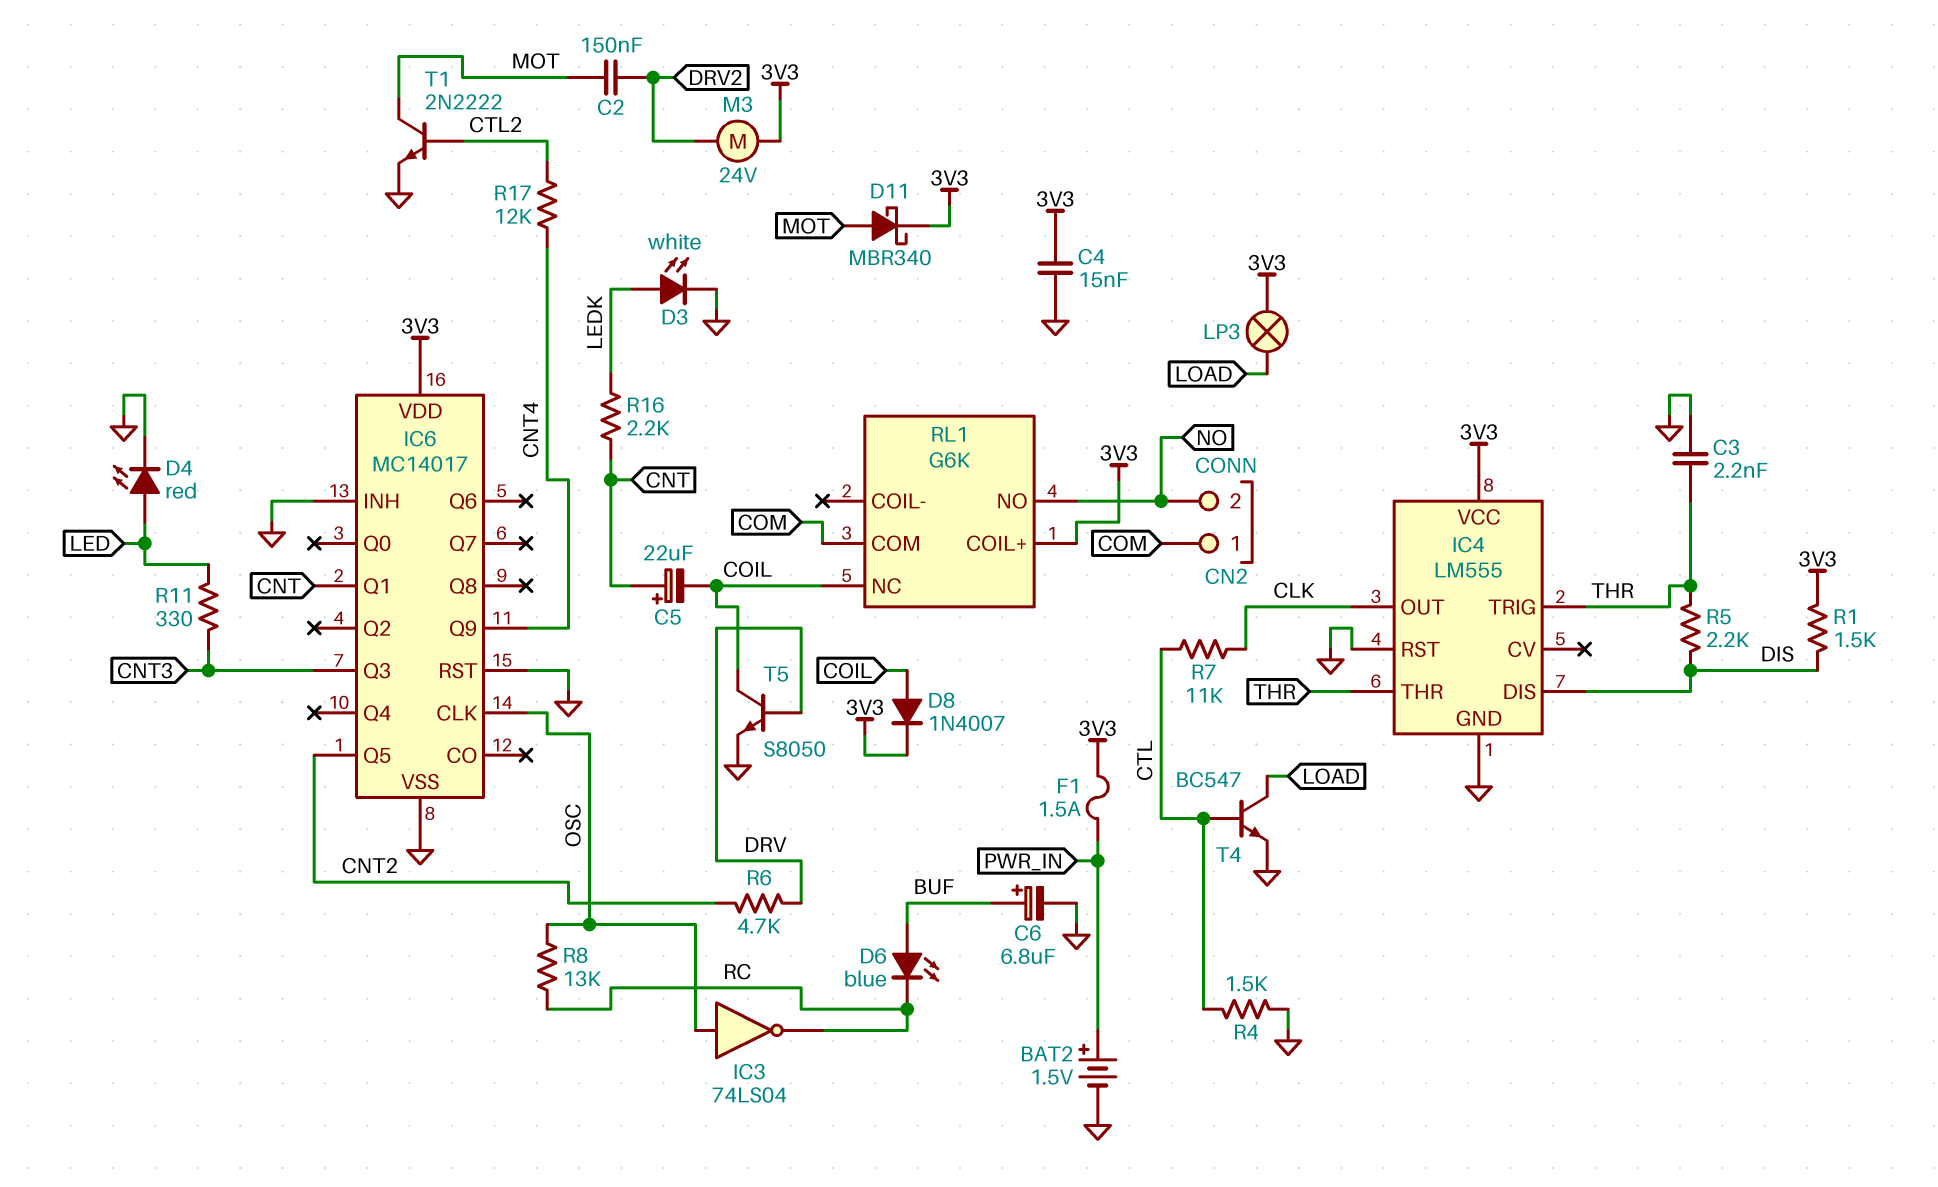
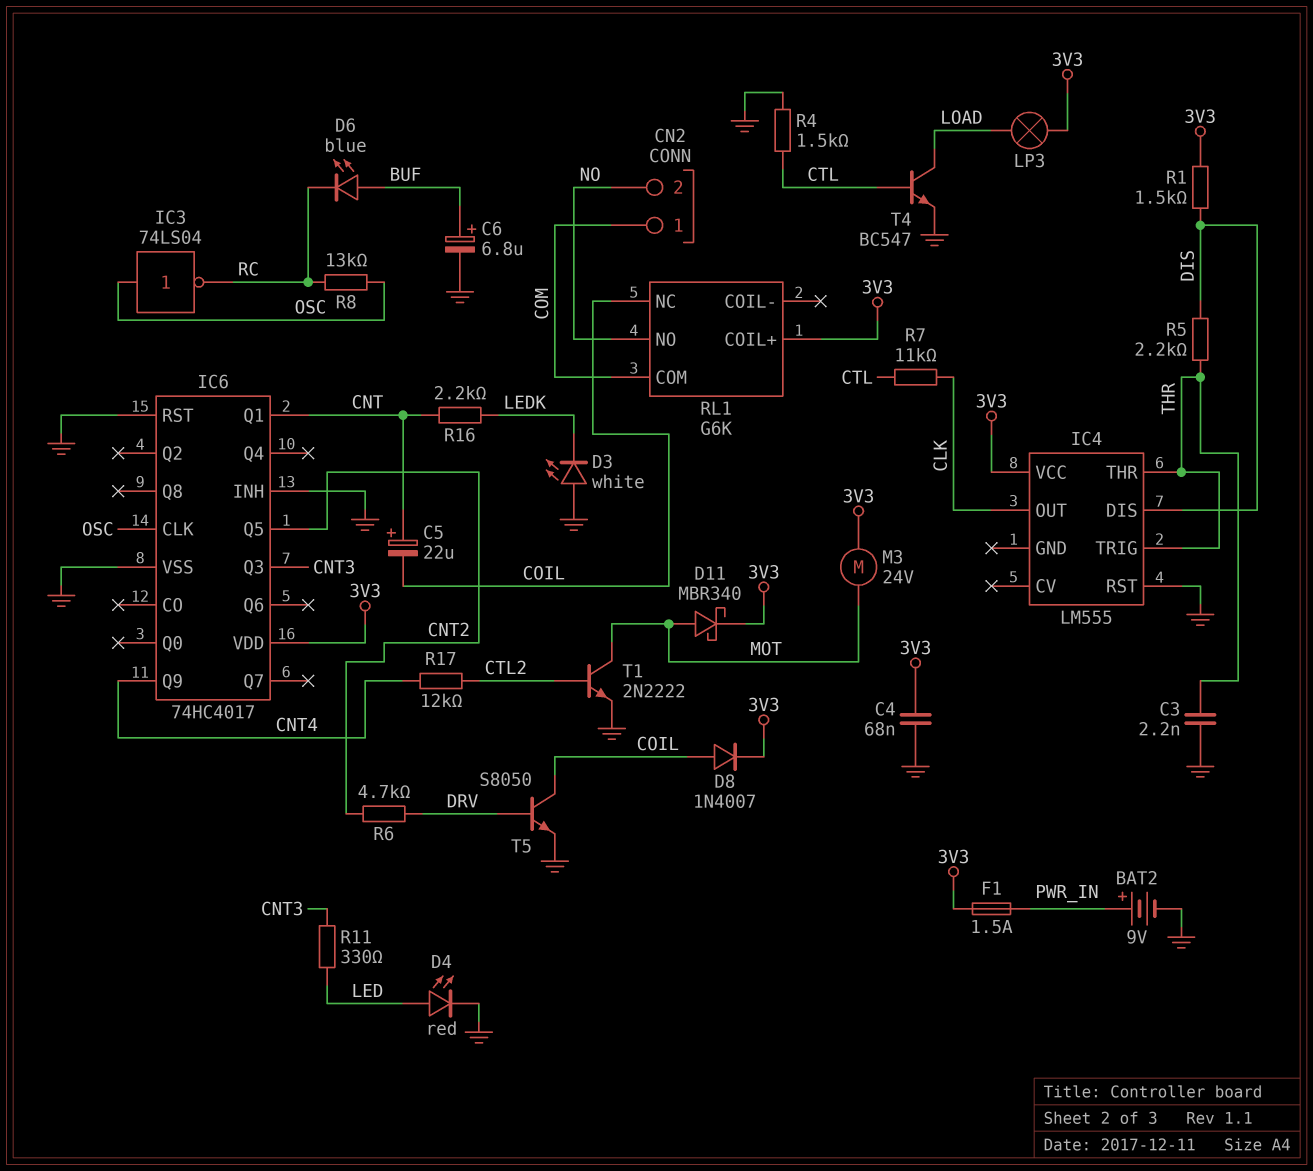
BAT2: 1.5V (plus PWR_IN, minus GND) -> 9V (plus PWR_IN, minus GND)
C2: 150nF (DRV2, MOT) -> none
C4: 15nF (3V3, GND) -> 68nF (3V3, GND)
D3: LED white (A LEDK, K GND) -> LED white (A GND, K LEDK)
IC4 pin GND: GND -> none
IC6: MC14017 -> 74HC4017
M3: motor 24V (3V3, DRV2) -> motor 24V (3V3, MOT)

